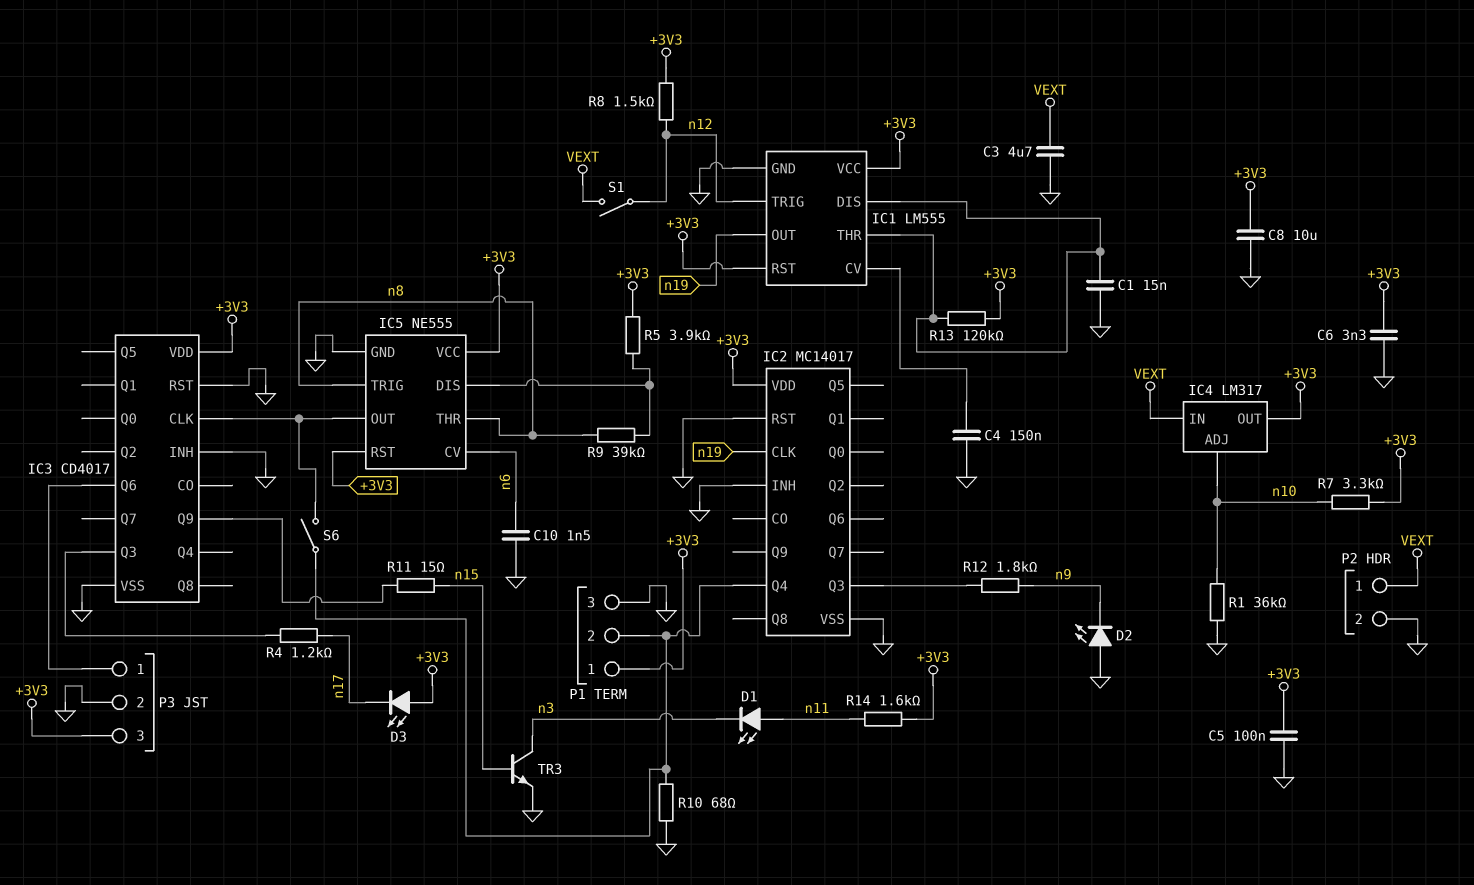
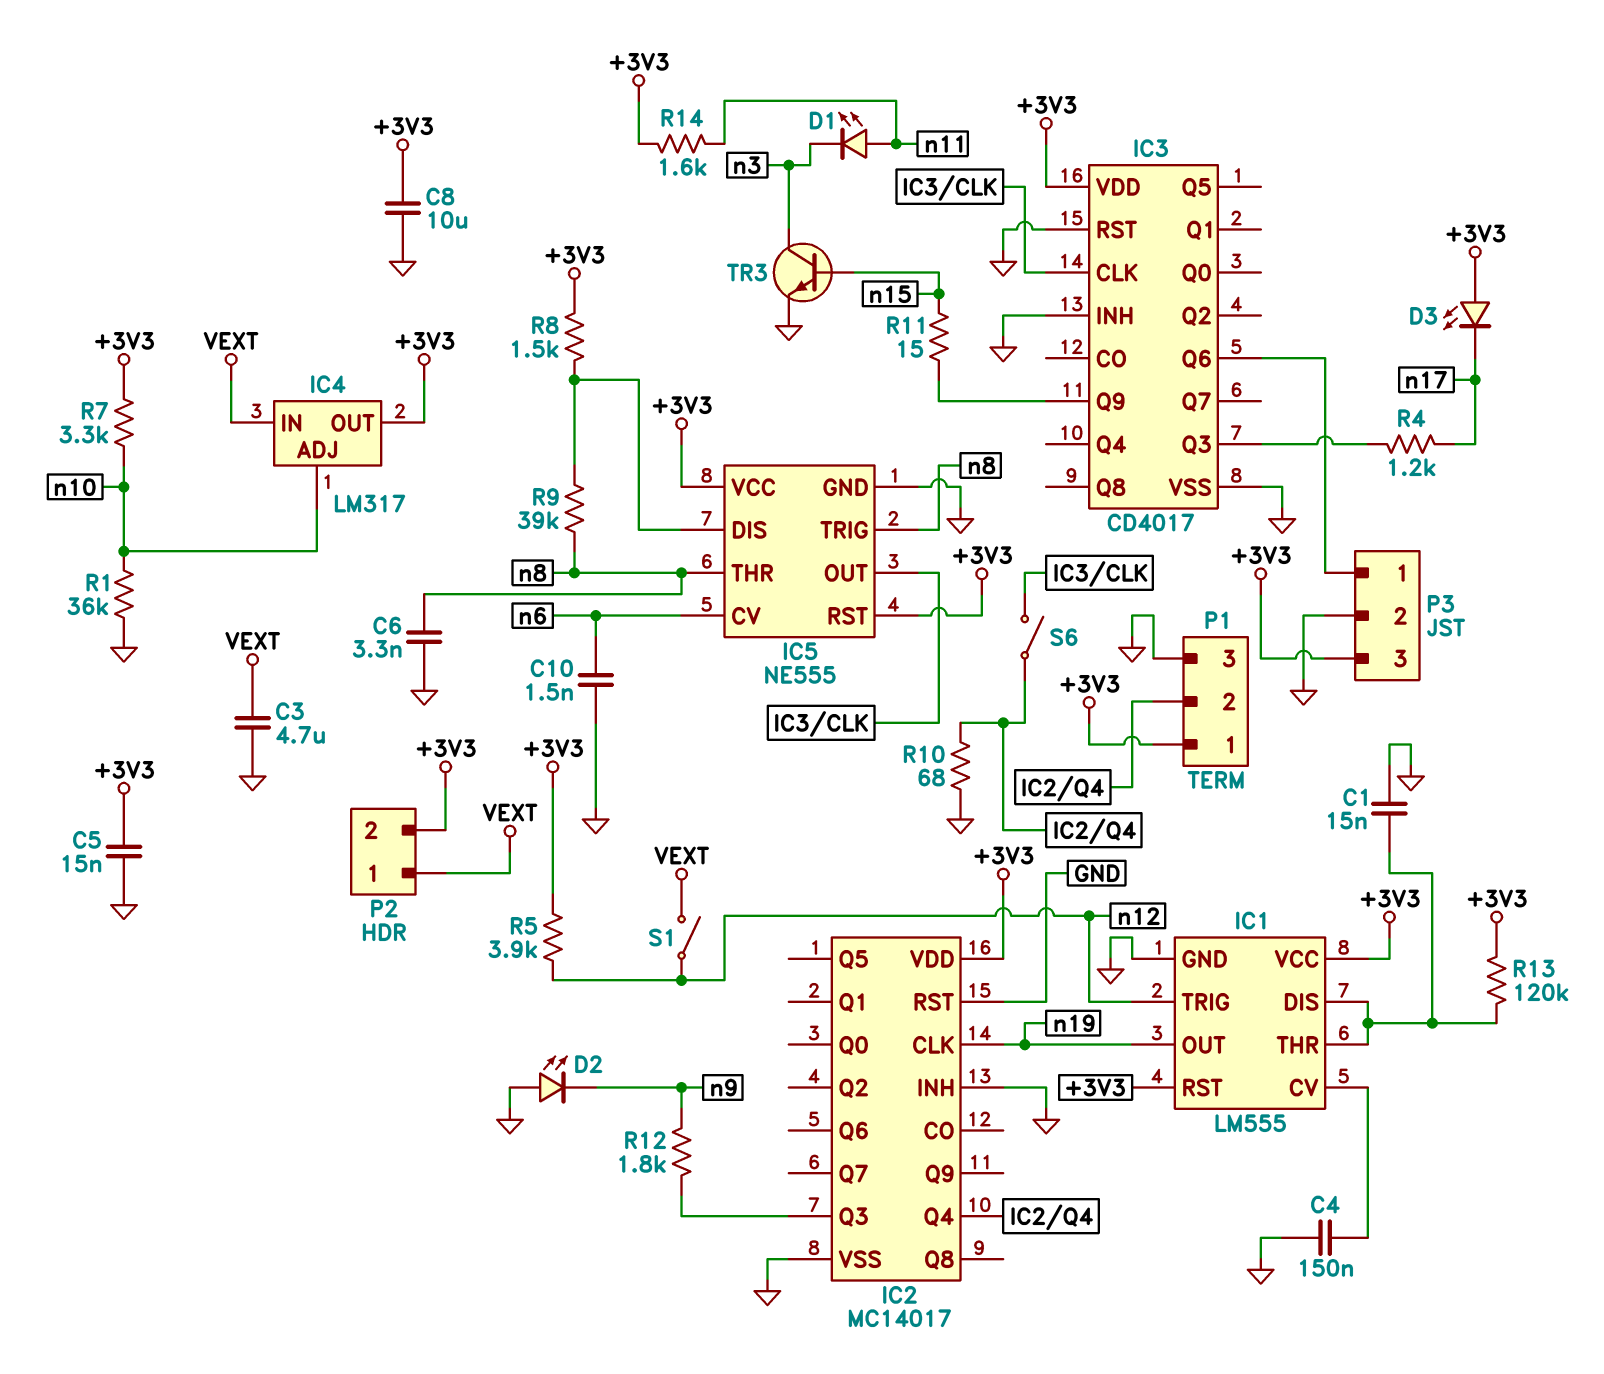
C5: 100nF (+3V3, GND) -> 15nF (+3V3, GND)
C6: 3.3nF (+3V3, GND) -> 3.3nF (GND, n8)
P2 pin 2: GND -> +3V3
R5: 3.9k (+3V3, IC5/DIS) -> 3.9k (+3V3, n12)
R8: 1.5k (+3V3, n12) -> 1.5k (+3V3, IC5/DIS)

